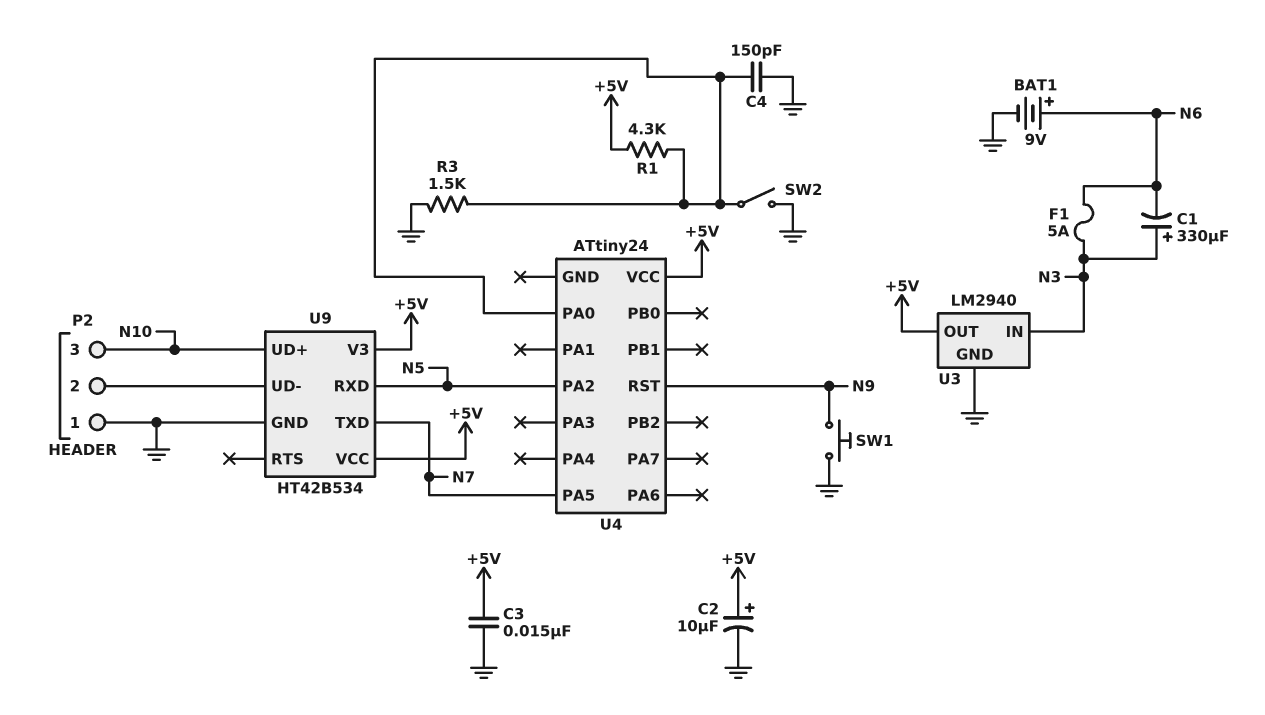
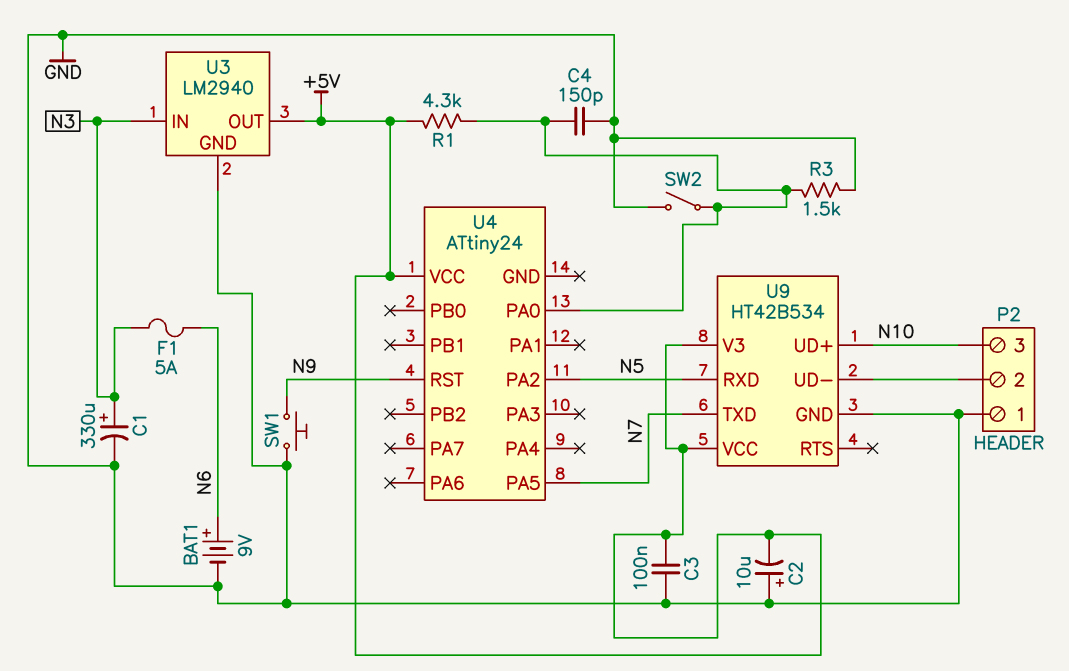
C1: 330uF (plus N3, minus N6) -> 330uF (plus N3, minus GND)
C2: 10uF (plus +5V, minus GND) -> 10uF (plus GND, minus +5V)
C3: 15nF (+5V, GND) -> 100nF (+5V, GND)

